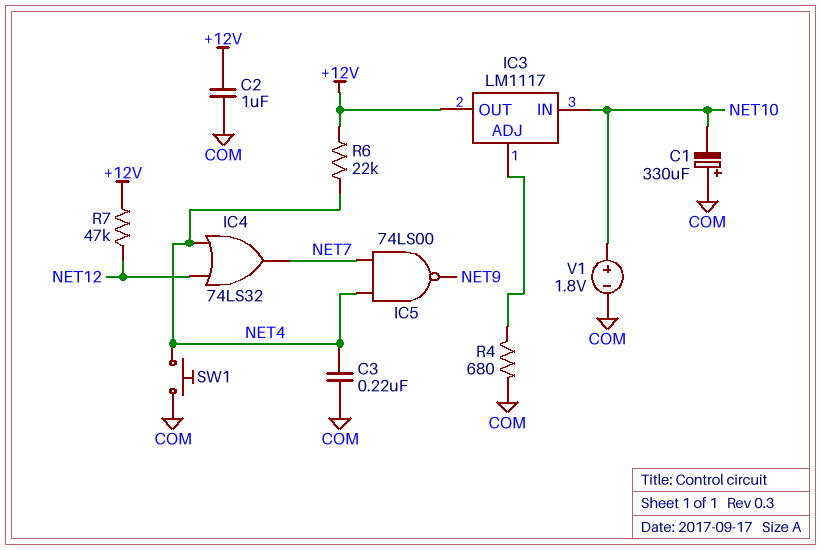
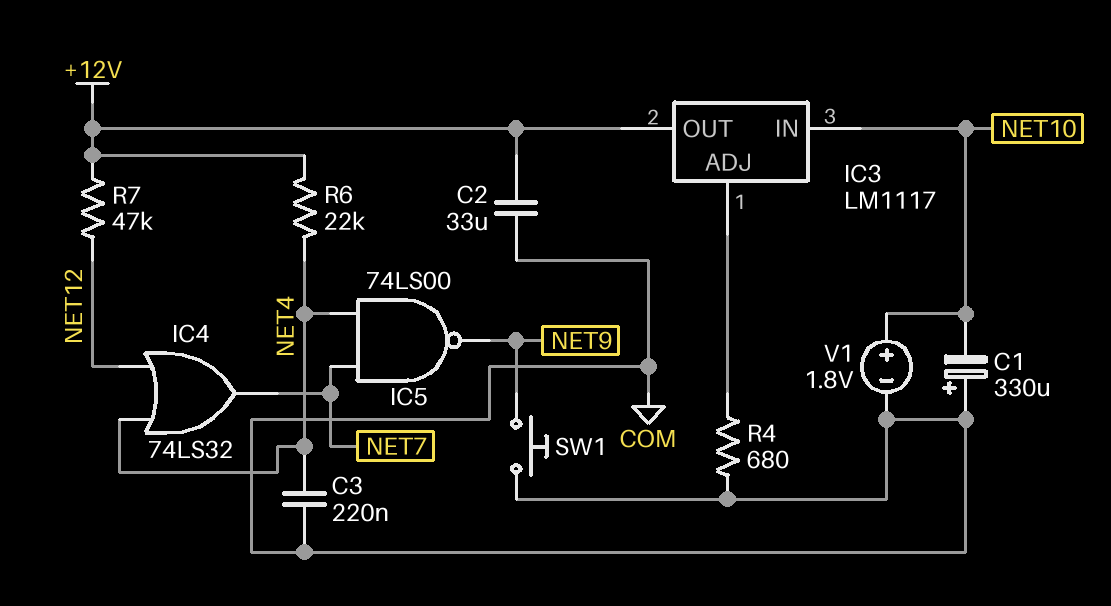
C2: 1uF (+12V, COM) -> 33uF (+12V, COM)
SW1: button (COM, NET4) -> button (COM, NET9)

